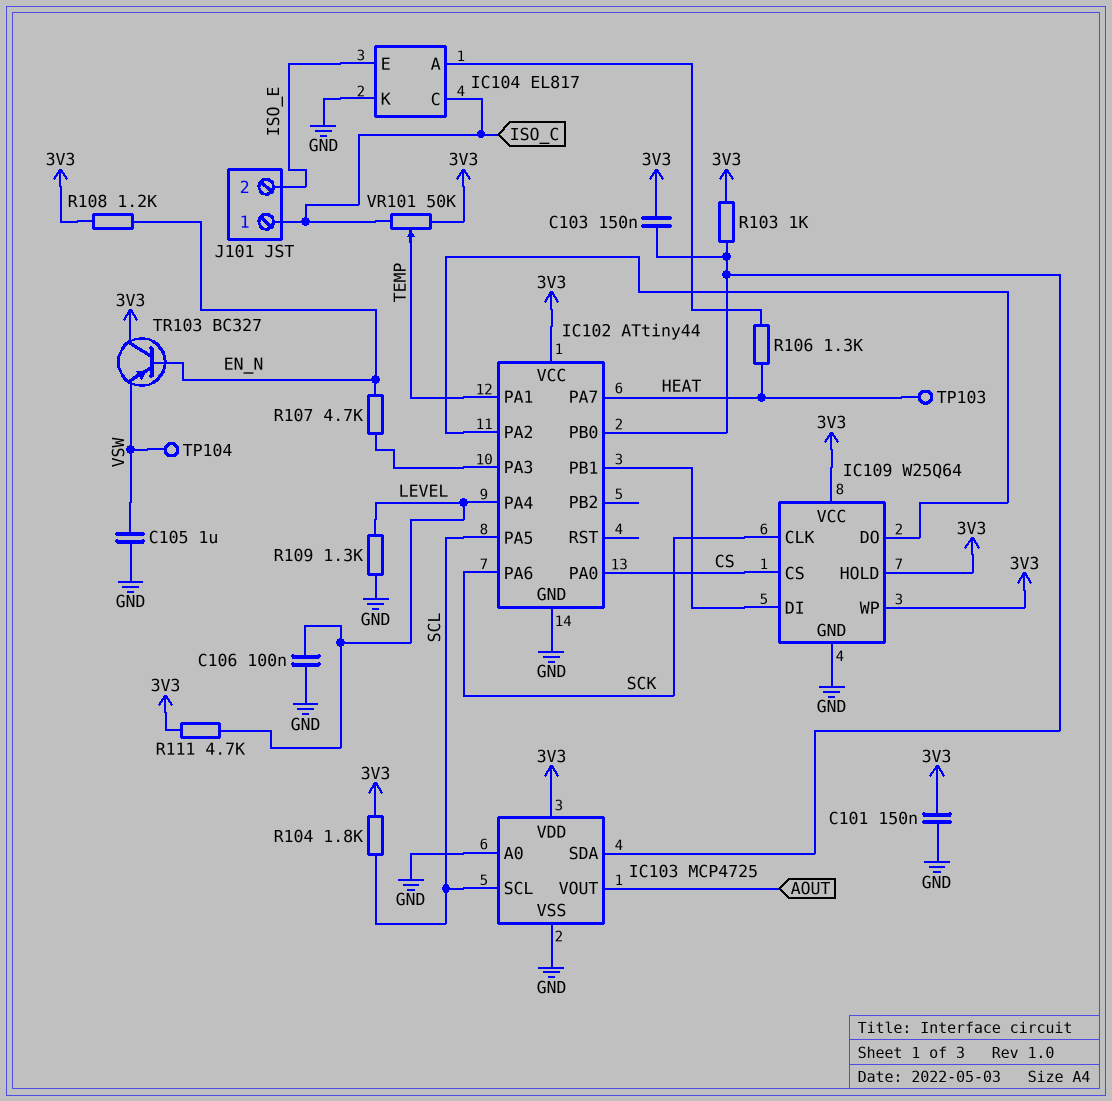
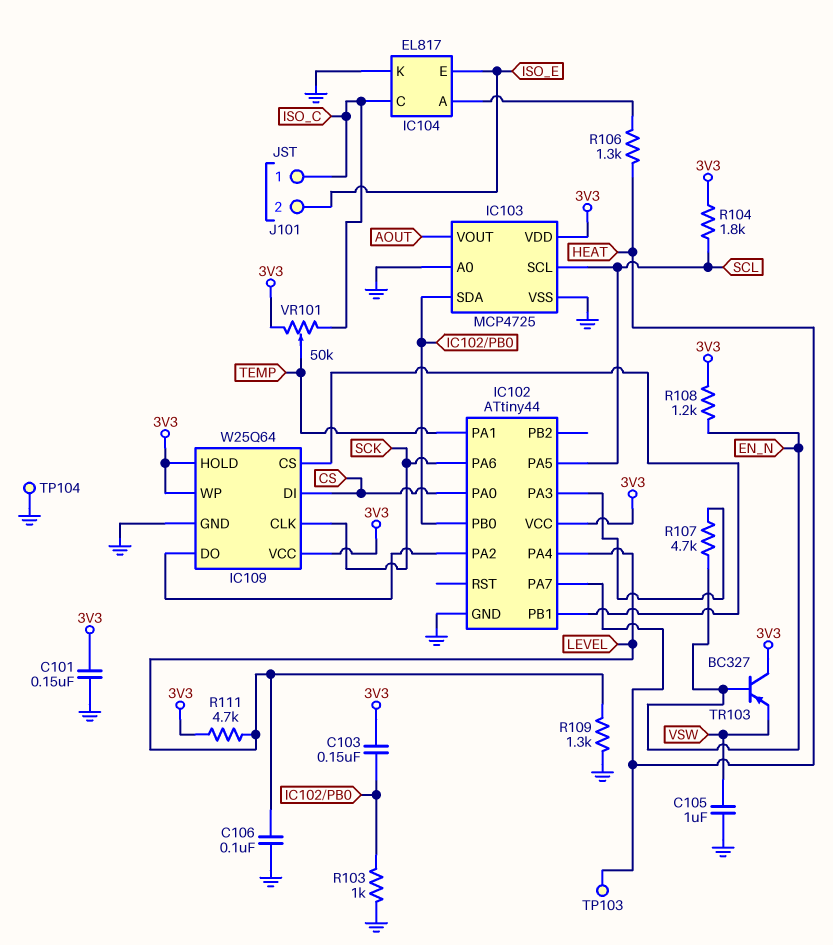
IC109 pin CS: CS -> IC102/PB1
IC109 pin DI: IC102/PB1 -> CS
R103: 1k (3V3, IC102/PB0) -> 1k (GND, IC102/PB0)
TP104: test point (VSW) -> test point (GND)

